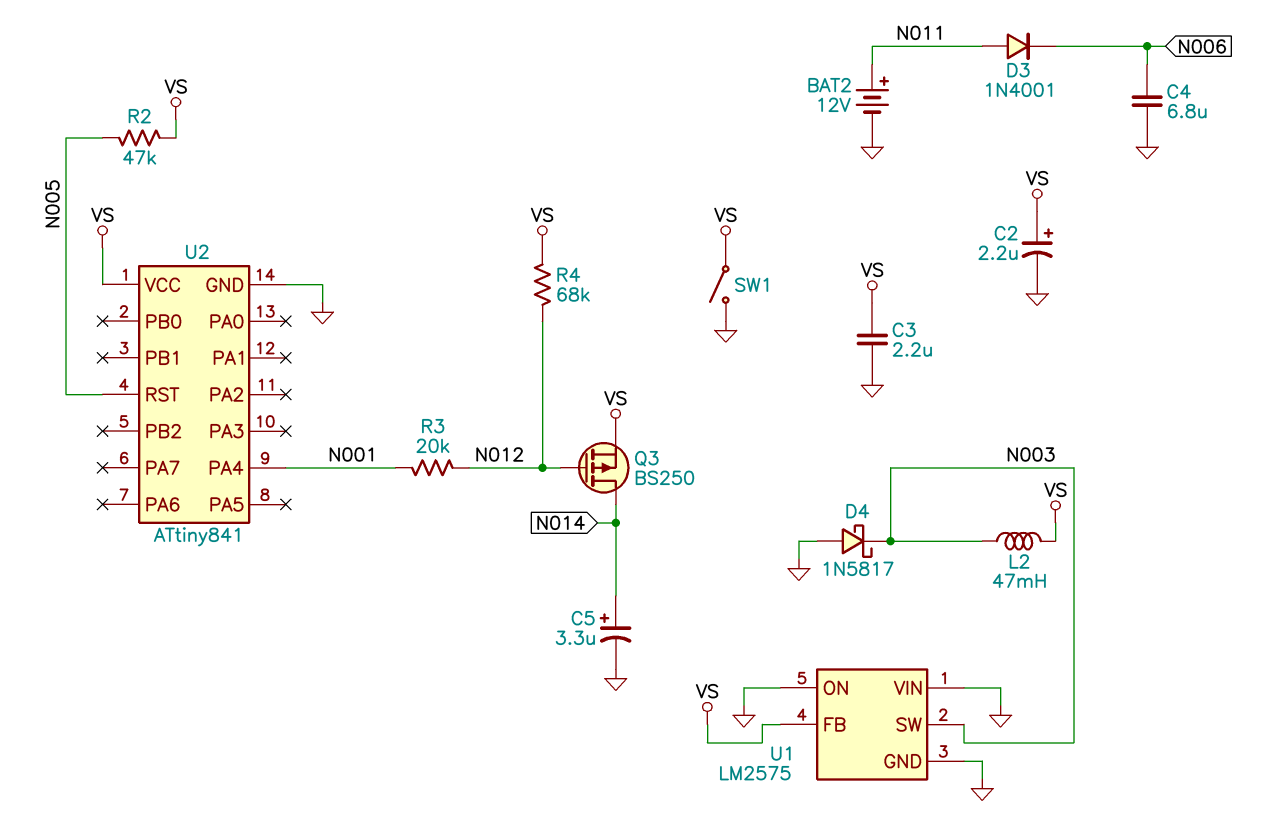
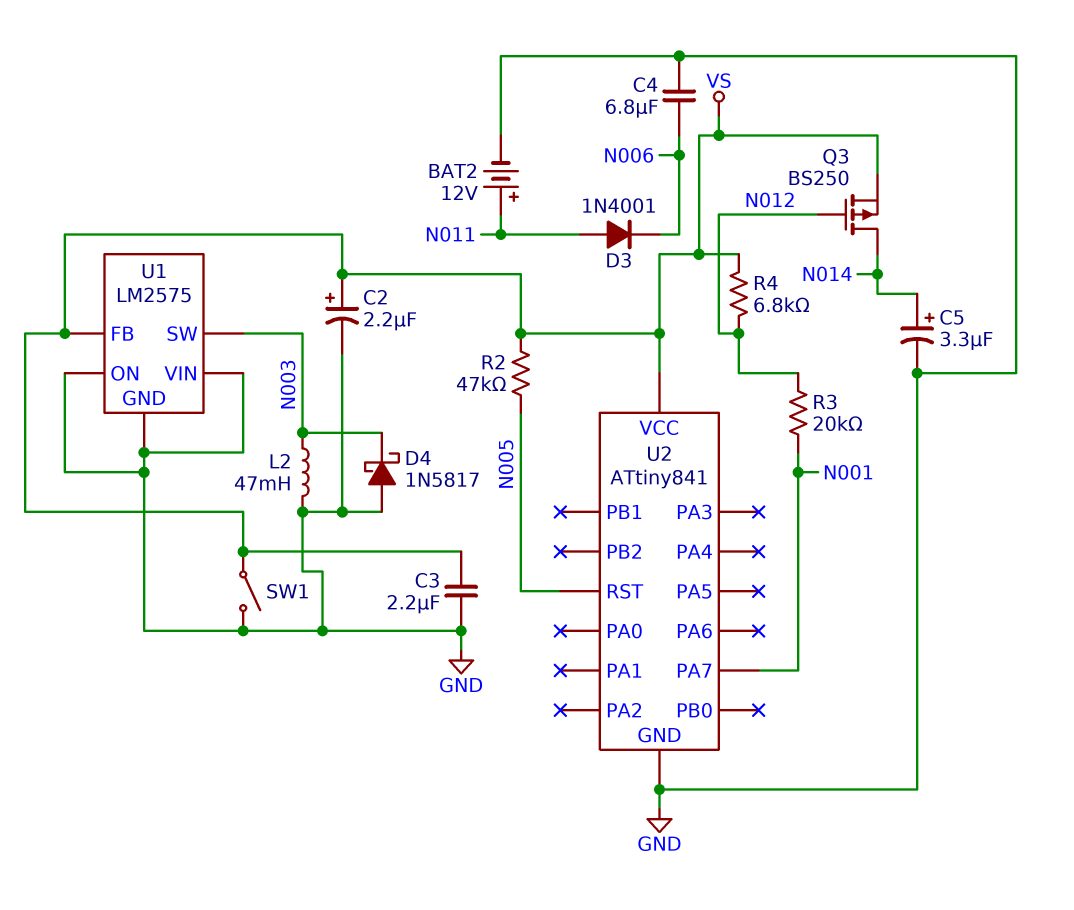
L2: 47mH (N003, VS) -> 47mH (GND, N003)
R4: 68k (N012, VS) -> 6.8k (N012, VS)
U2 pin PA4: N001 -> none
U2 pin PA7: none -> N001

